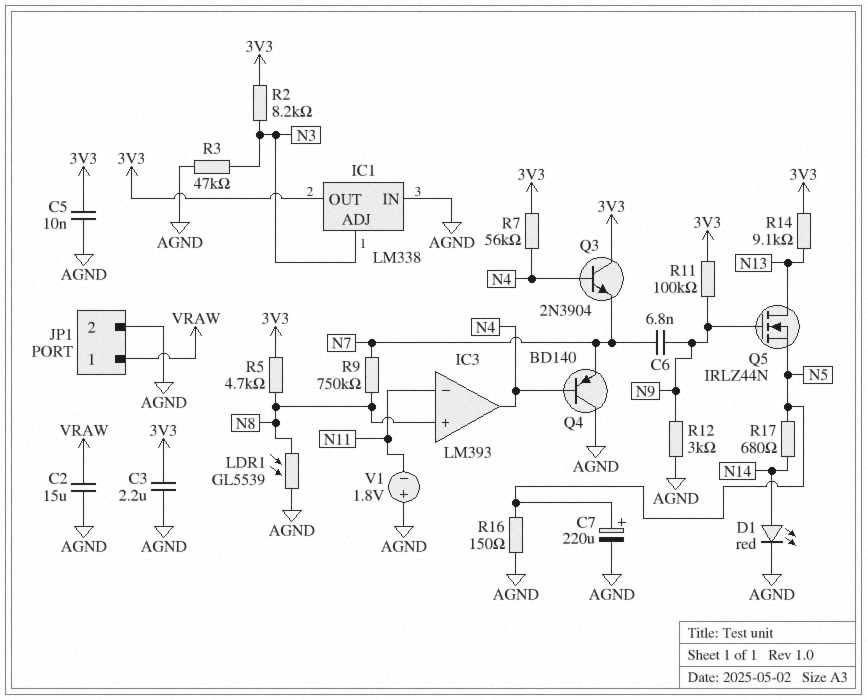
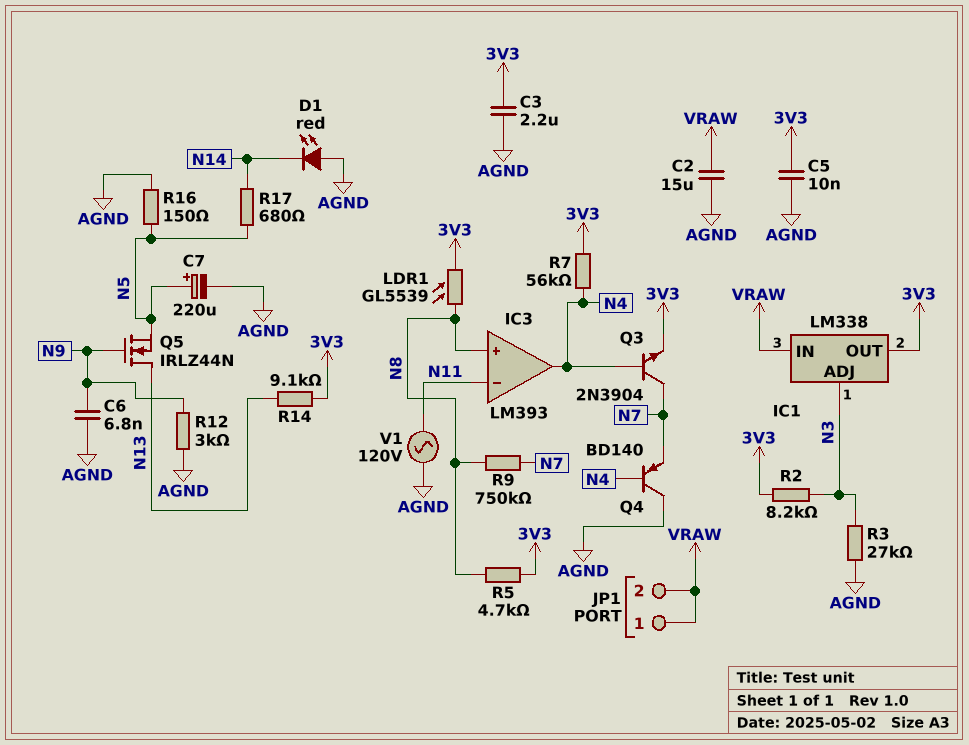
C6: 6.8nF (N7, N9) -> 6.8nF (AGND, N9)
D1: LED red (A N14, K AGND) -> LED red (A AGND, K N14)
IC1 pin IN: AGND -> VRAW
JP1 pin 2: AGND -> VRAW
LDR1: GL5539 (AGND, N8) -> GL5539 (3V3, N8)
Q3: NPN 2N3904 (B N4, C 3V3, E N7) -> NPN 2N3904 (B N4, C N7, E 3V3)
R3: 47k (AGND, N3) -> 27k (AGND, N3)
R11: 100k (3V3, N9) -> none
V1: 1.8V (plus AGND, minus N11) -> AC 120V (AGND, N11)

